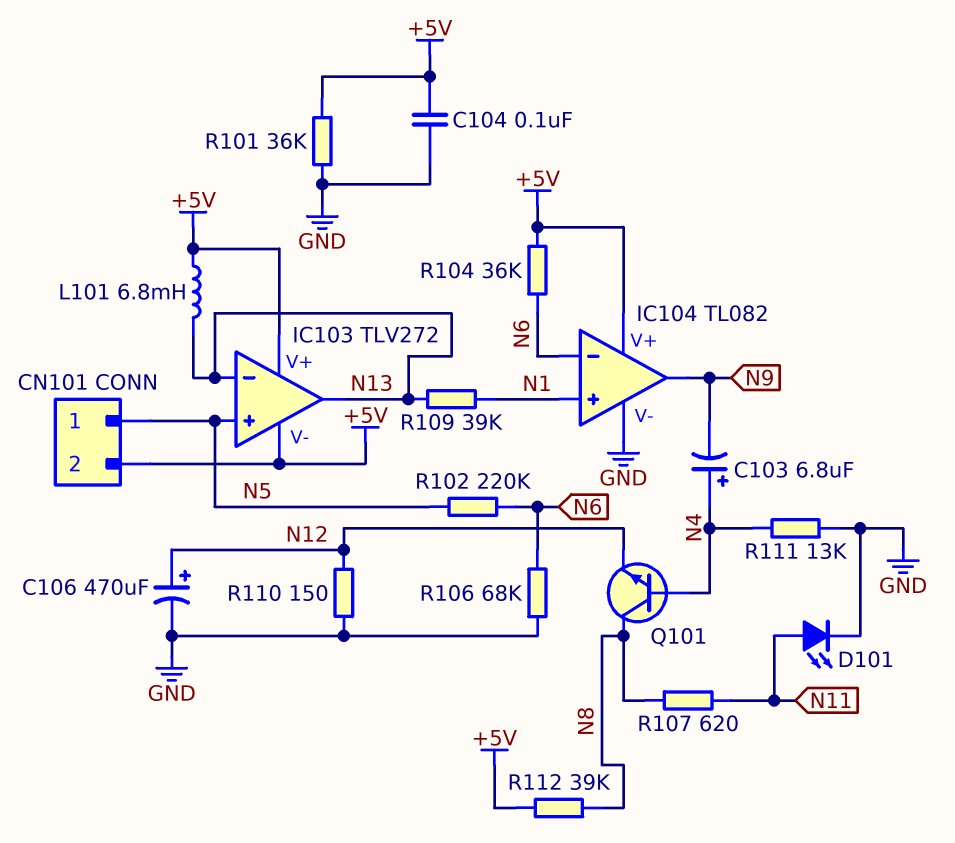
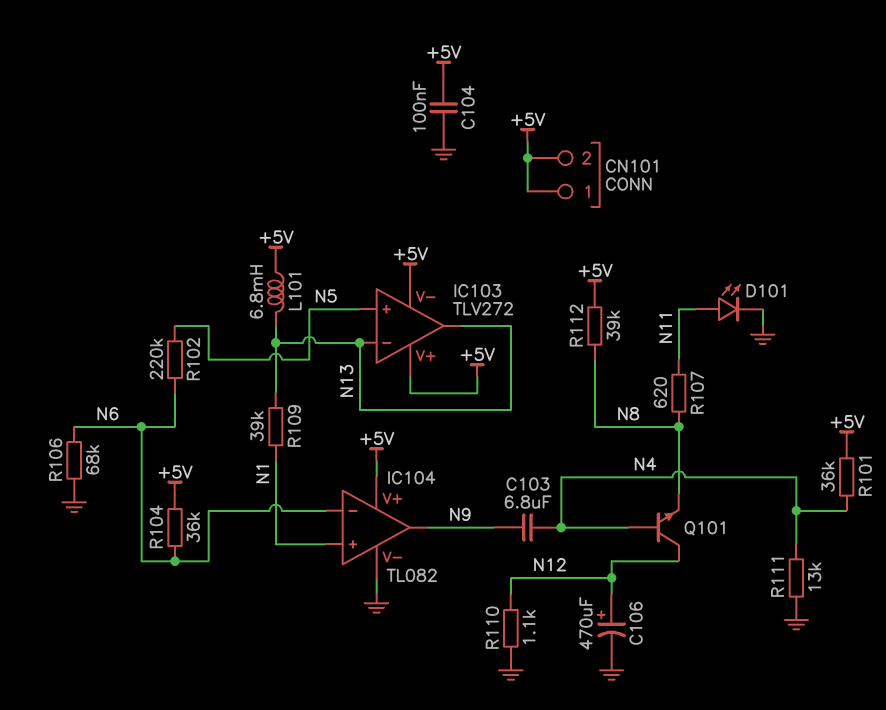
C103: 6.8uF (plus N4, minus N9) -> 6.8uF (N4, N9)
CN101 pin 1: N5 -> +5V
Q101: NPN (B N4, C N8, E N12) -> NPN (B N4, C N12, E N8)
R101: 36k (+5V, GND) -> 36k (+5V, N4)
R110: 150 (GND, N12) -> 1.1k (GND, N12)

